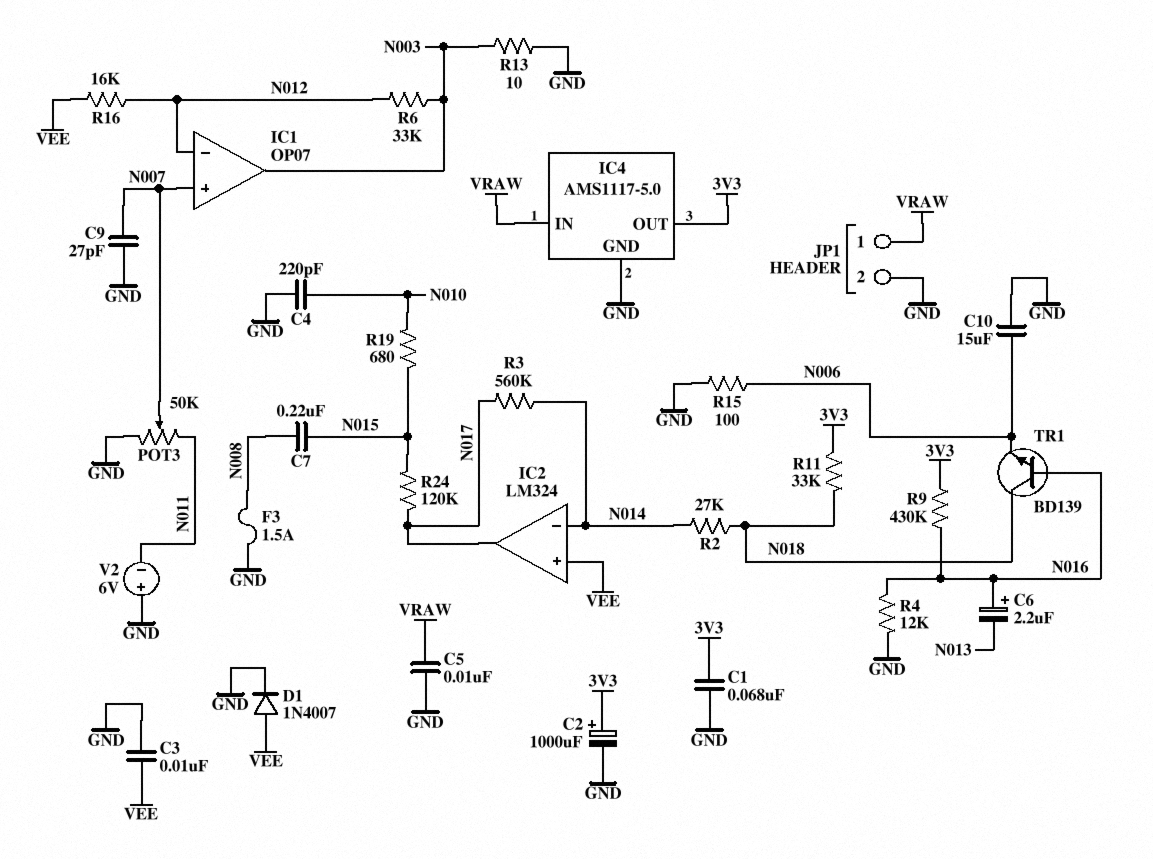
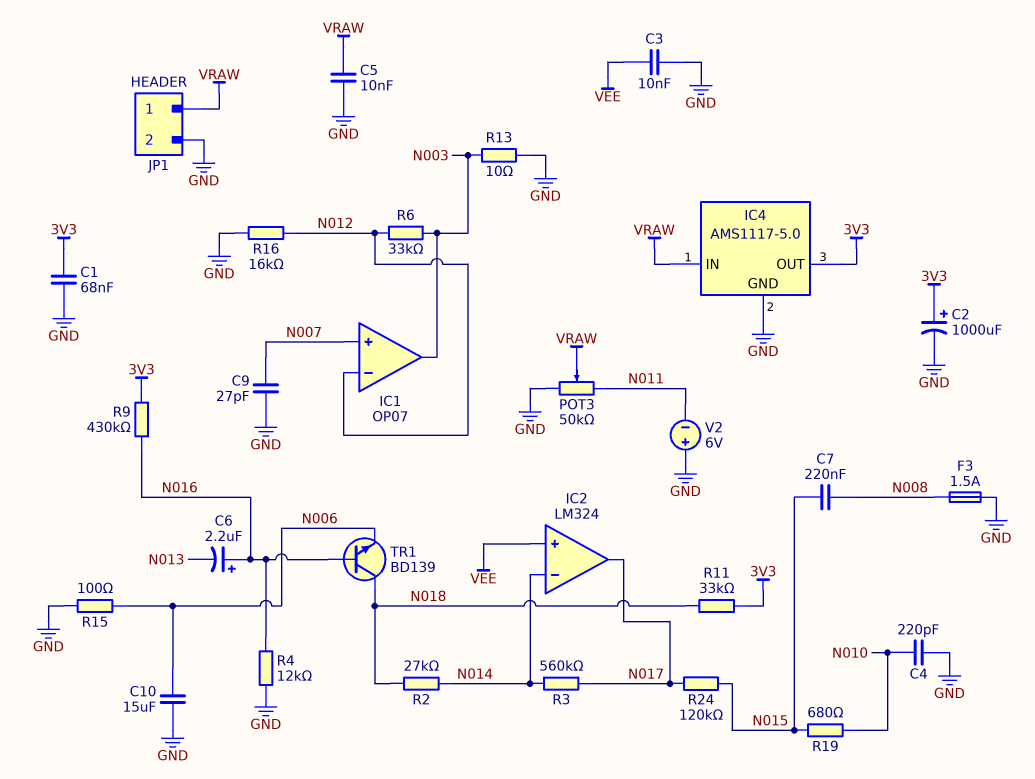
D1: diode 1N4007 (A VEE, K GND) -> none
POT3: 50k (GND, N011, wiper N007) -> 50k (GND, N011, wiper VRAW)
R16: 16k (N012, VEE) -> 16k (GND, N012)

